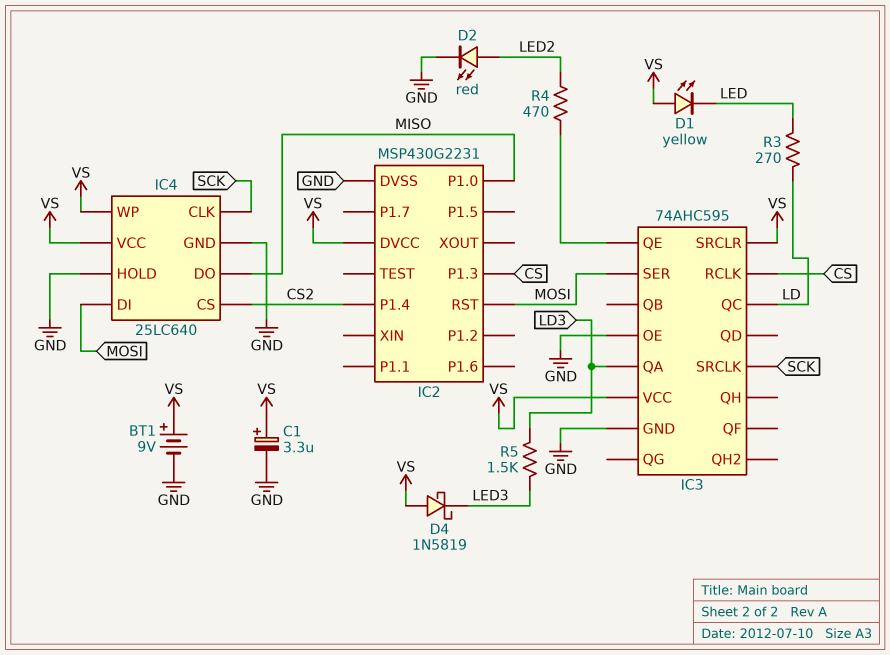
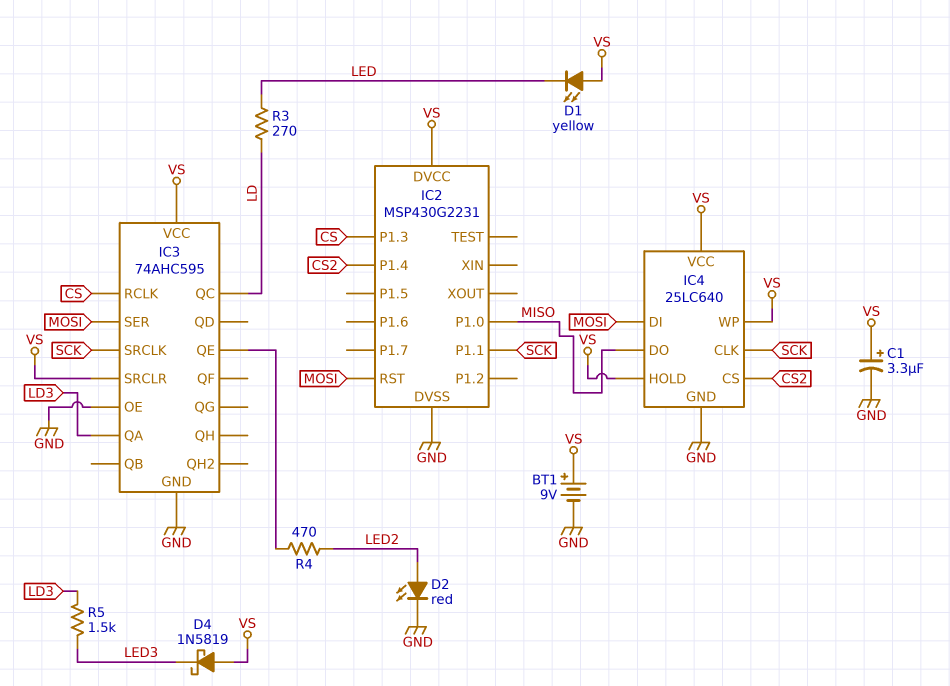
IC2 pin P1.1: none -> SCK
IC4 pin HOLD: GND -> VS

